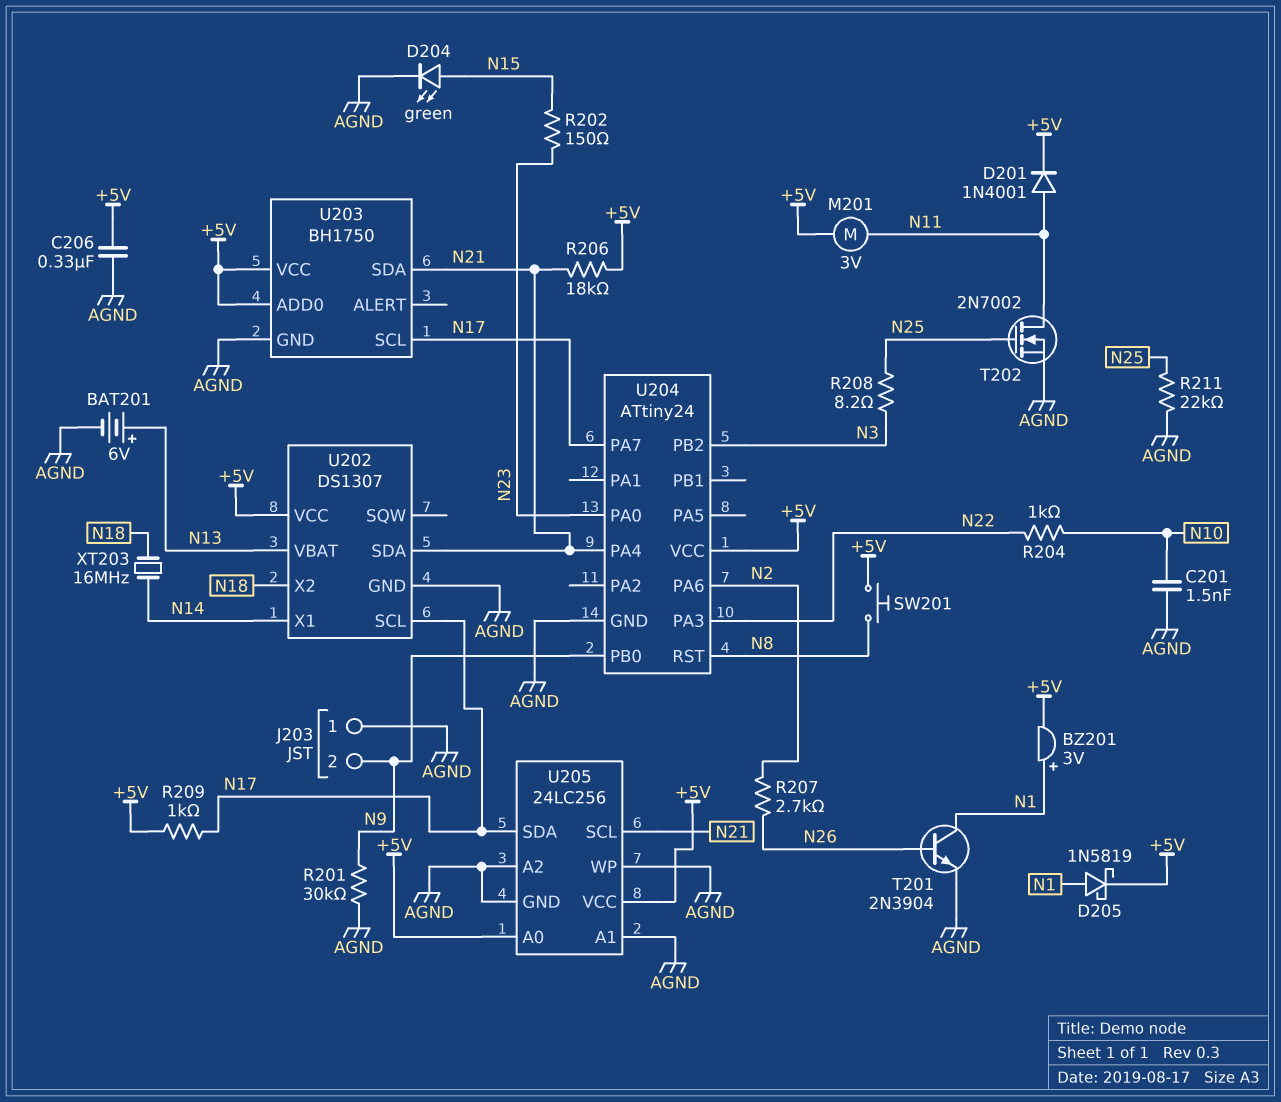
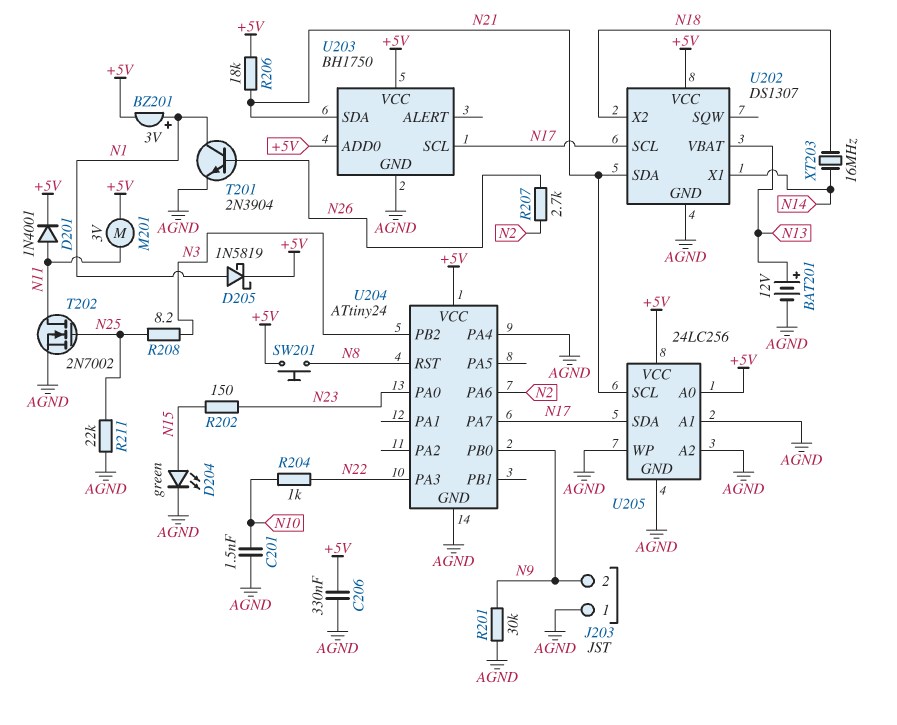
BAT201: 6V (plus N13, minus AGND) -> 12V (plus N13, minus AGND)
R209: 1k (+5V, N17) -> none
U204 pin PA4: N21 -> AGND

